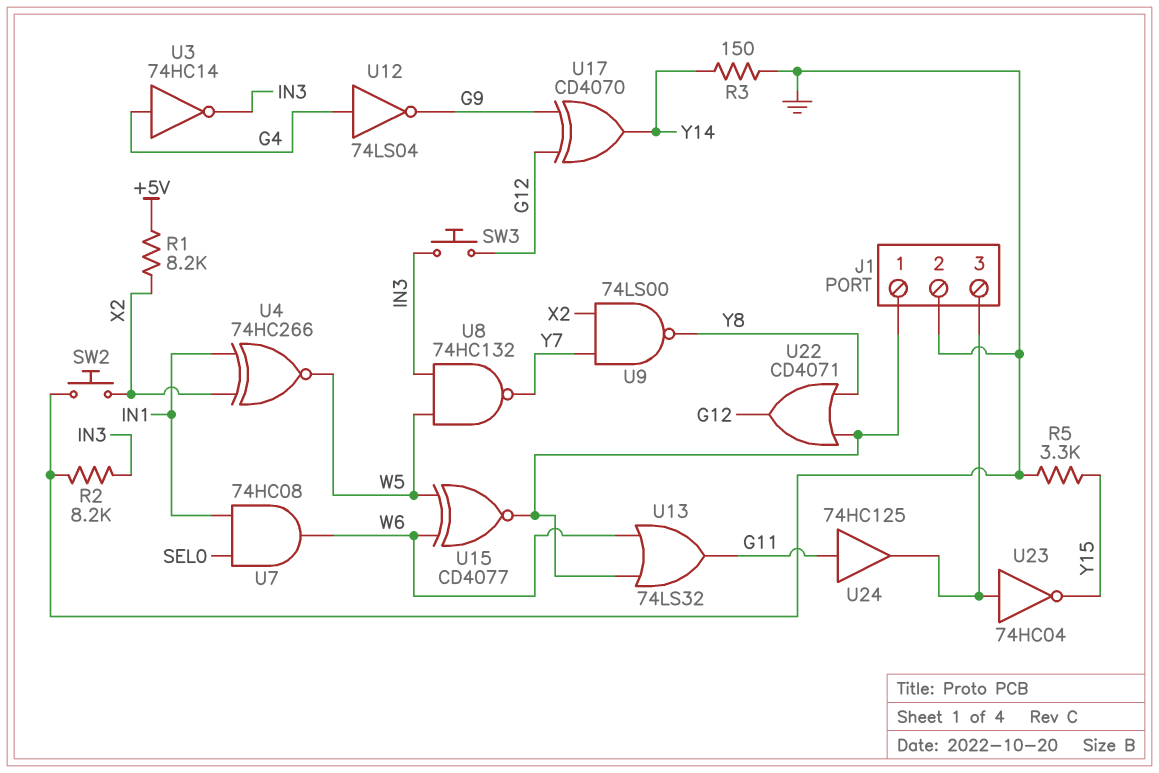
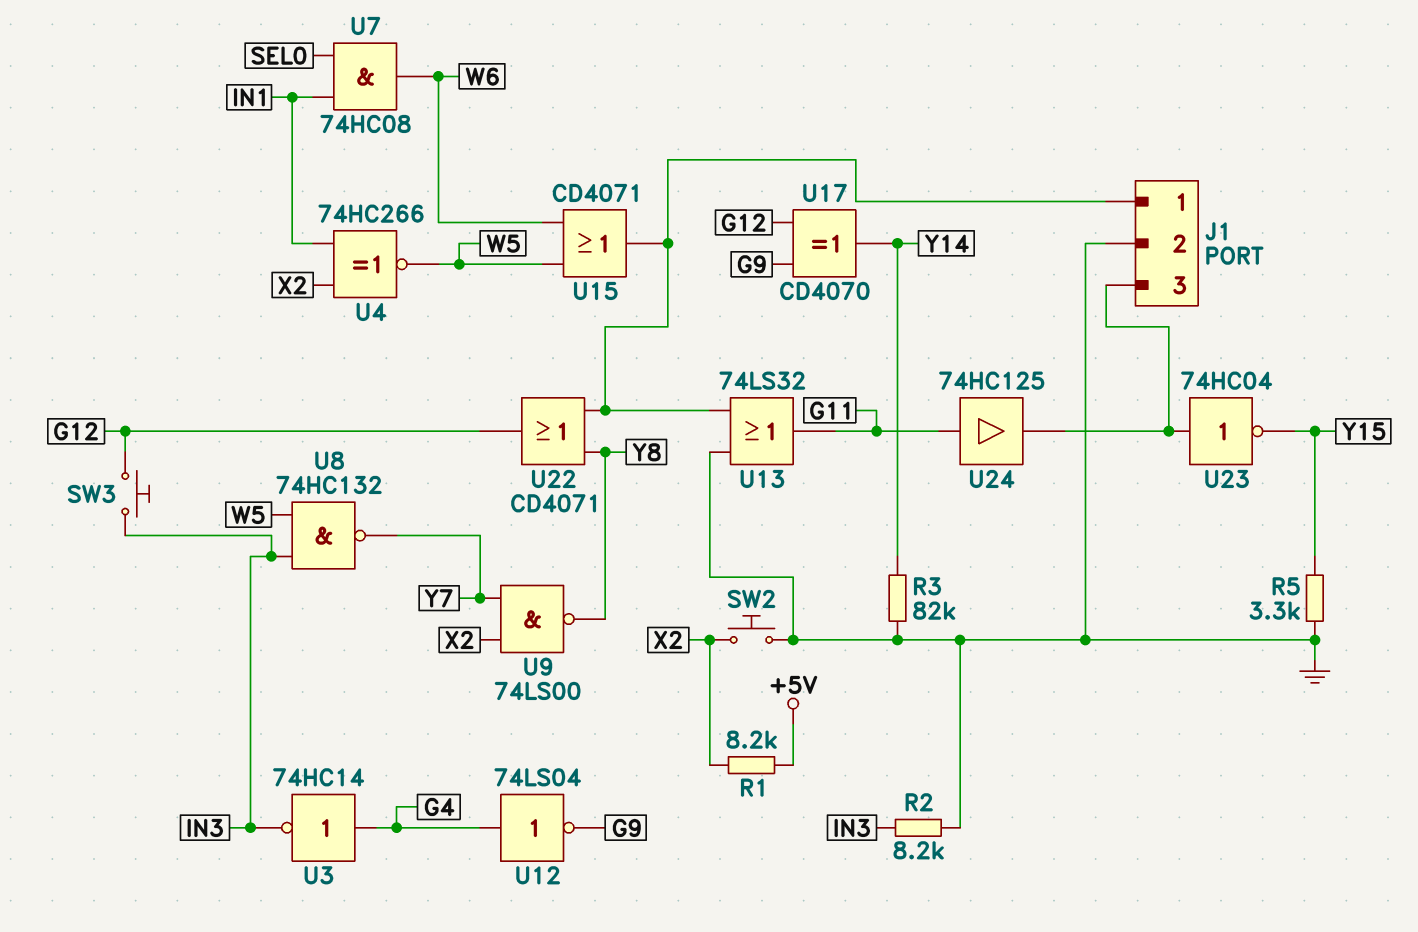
R3: 150 (GND, Y14) -> 82k (GND, Y14)
U13: OR 74LS32 (in J1/1, in W6, out G11) -> OR 74LS32 (in GND, in J1/1, out G11)
U15: XNOR CD4077 (in W5, in W6, out J1/1) -> OR CD4071 (in W5, in W6, out J1/1)

